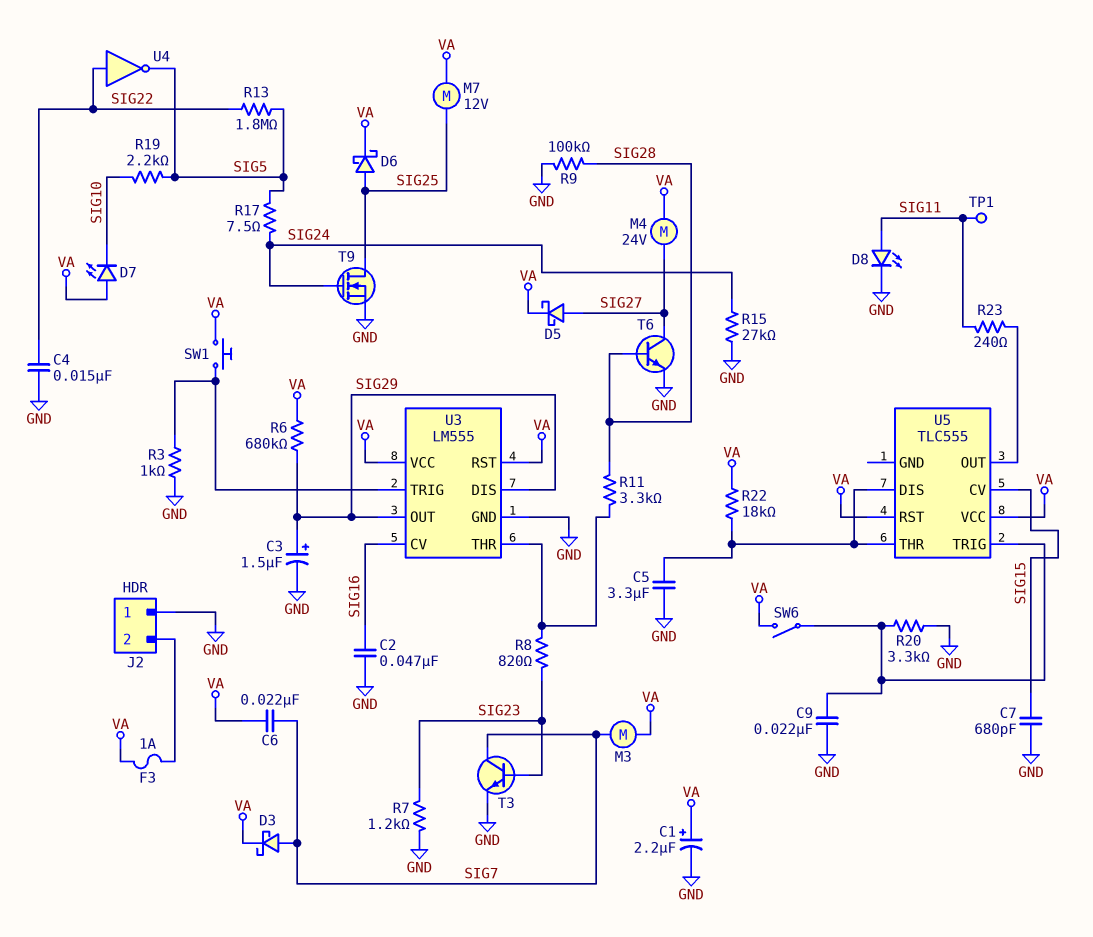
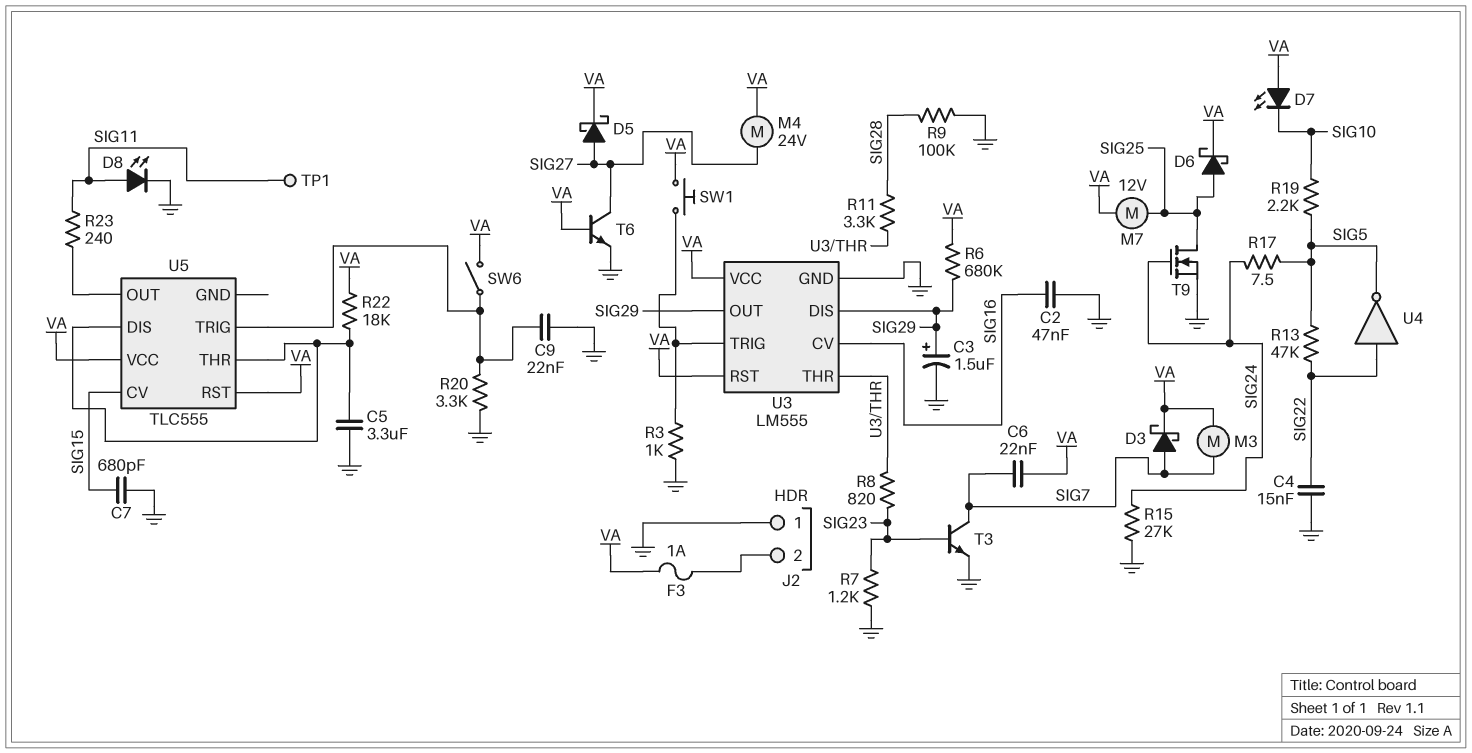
C1: 2.2uF (plus VA, minus GND) -> none
R13: 1.8M (SIG5, SIG22) -> 47k (SIG5, SIG22)
T6: NPN (B SIG28, C SIG27, E GND) -> NPN (B VA, C SIG27, E GND)

